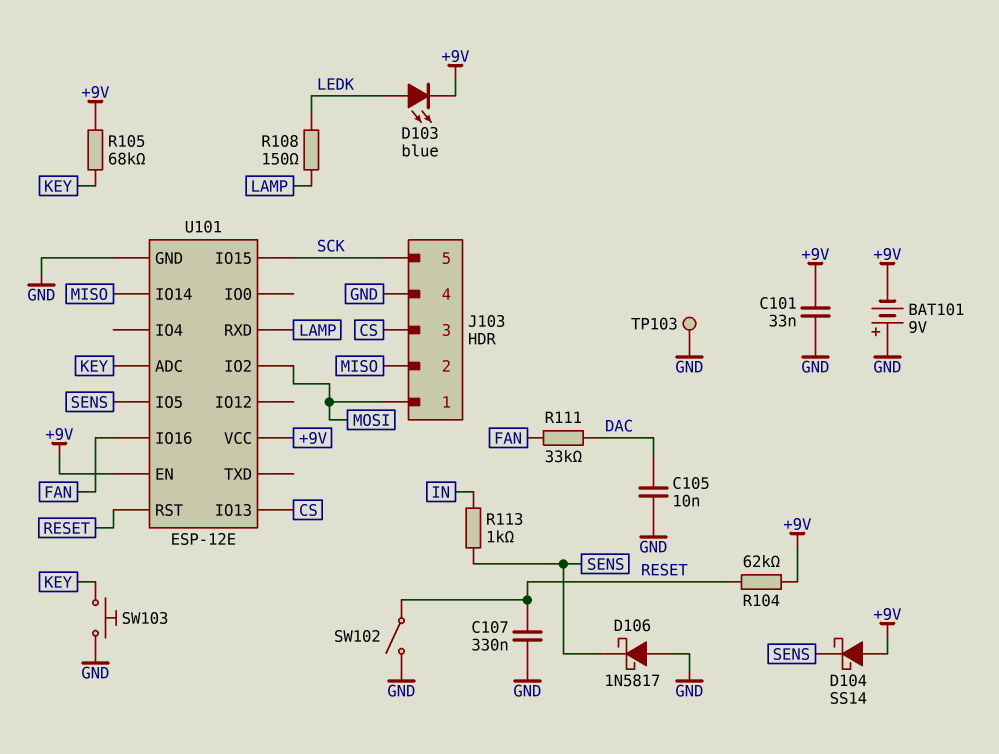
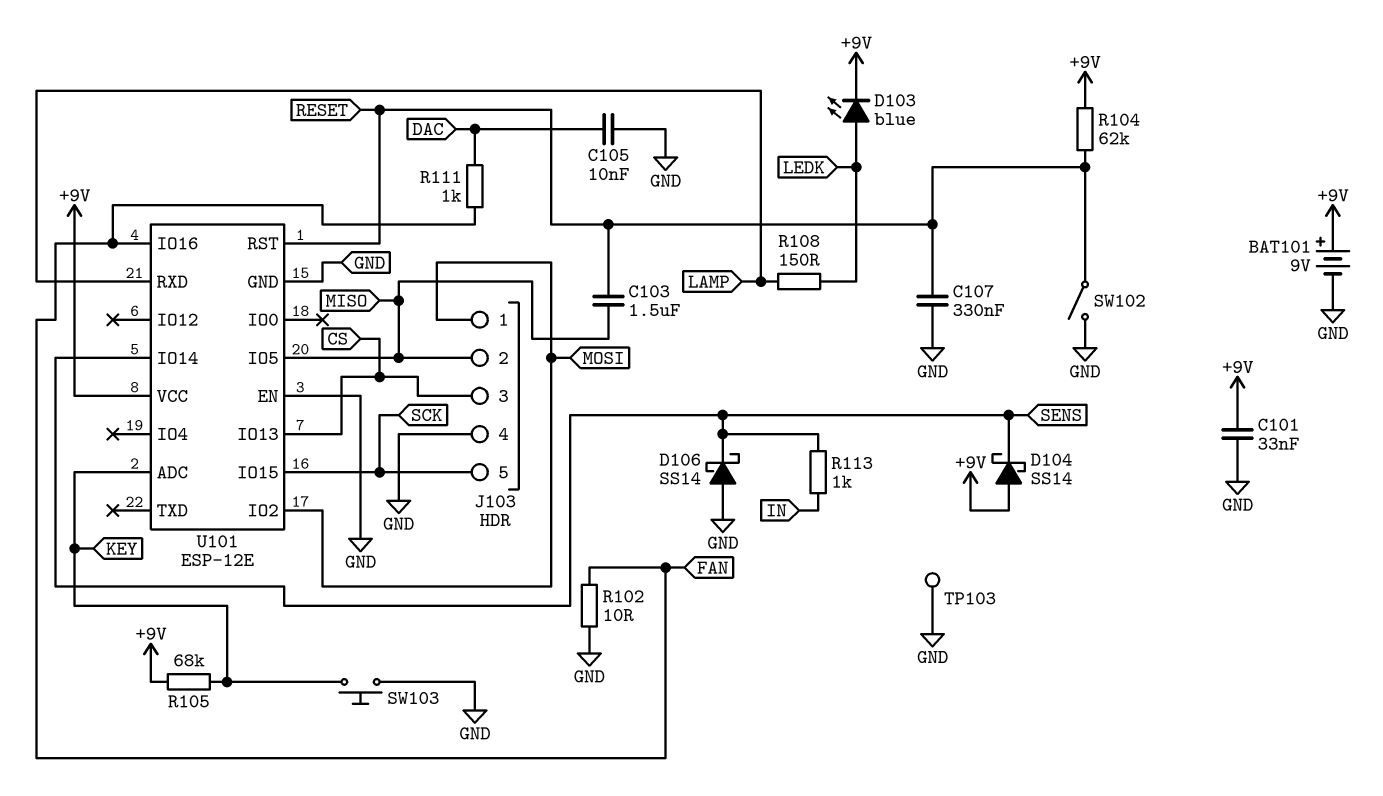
BAT101: 9V (plus GND, minus +9V) -> 9V (plus +9V, minus GND)
C103: none -> 1.5uF (MISO, RESET)
D106: schottky 1N5817 (A GND, K SENS) -> schottky SS14 (A GND, K SENS)
R102: none -> 10 (FAN, GND)
R111: 33k (DAC, FAN) -> 1k (DAC, FAN)
U101 pin EN: +9V -> GND
U101 pin IO5: SENS -> MISO
U101 pin IO14: MISO -> SENS

